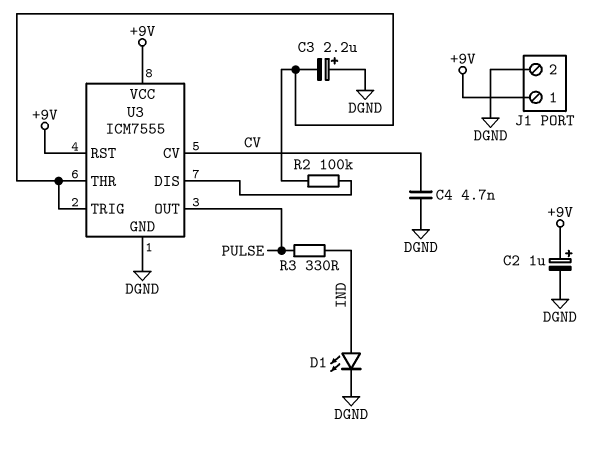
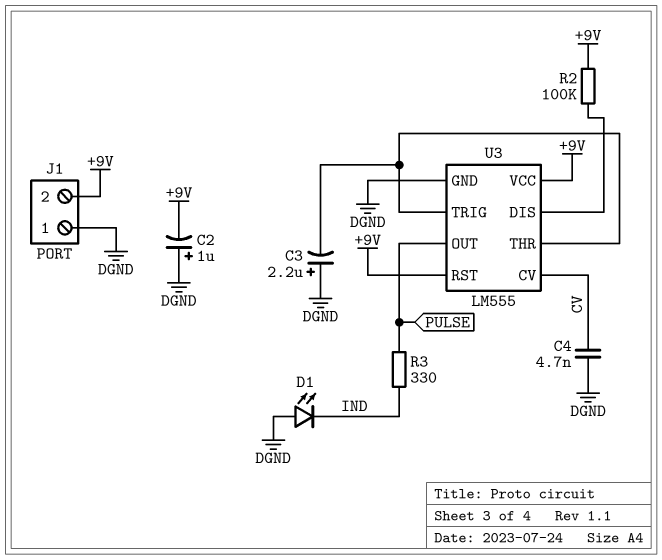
C2: 1uF (plus +9V, minus DGND) -> 1uF (plus DGND, minus +9V)
D1: LED (A IND, K DGND) -> LED (A DGND, K IND)
J1 pin 1: +9V -> DGND
J1 pin 2: DGND -> +9V
R2: 100k (U3/DIS, U3/THR) -> 100k (+9V, U3/DIS)
U3: ICM7555 -> LM555

